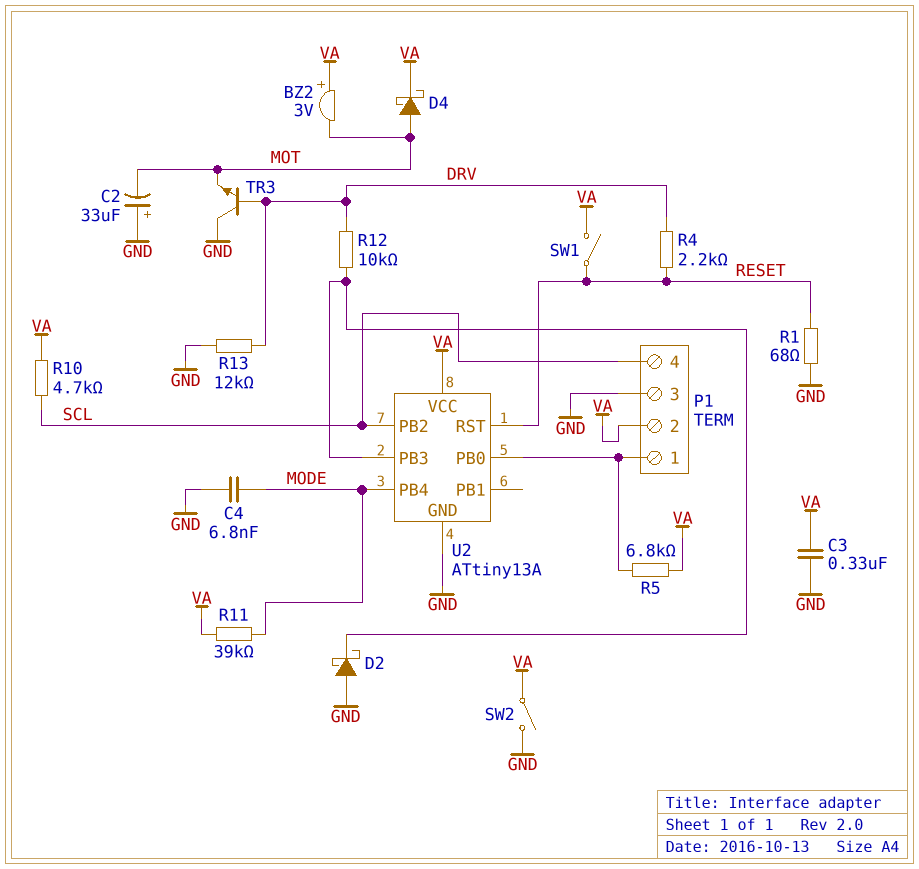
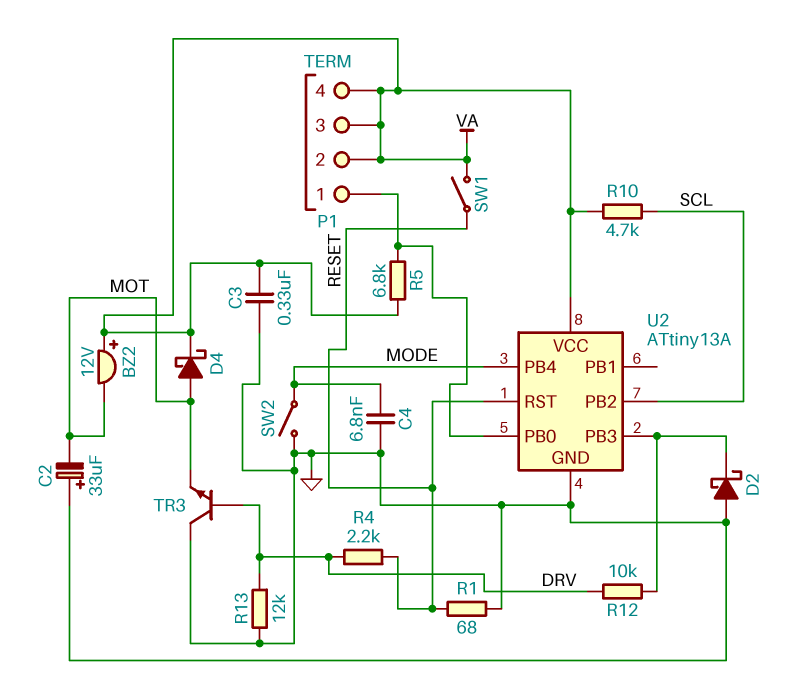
BZ2: buzzer 3V (plus VA, minus MOT) -> buzzer 12V (plus VA, minus MOT)
P1 pin 3: GND -> VA
P1 pin 4: SCL -> VA
R11: 39k (MODE, VA) -> none
SW2: switch (GND, VA) -> switch (GND, MODE)

